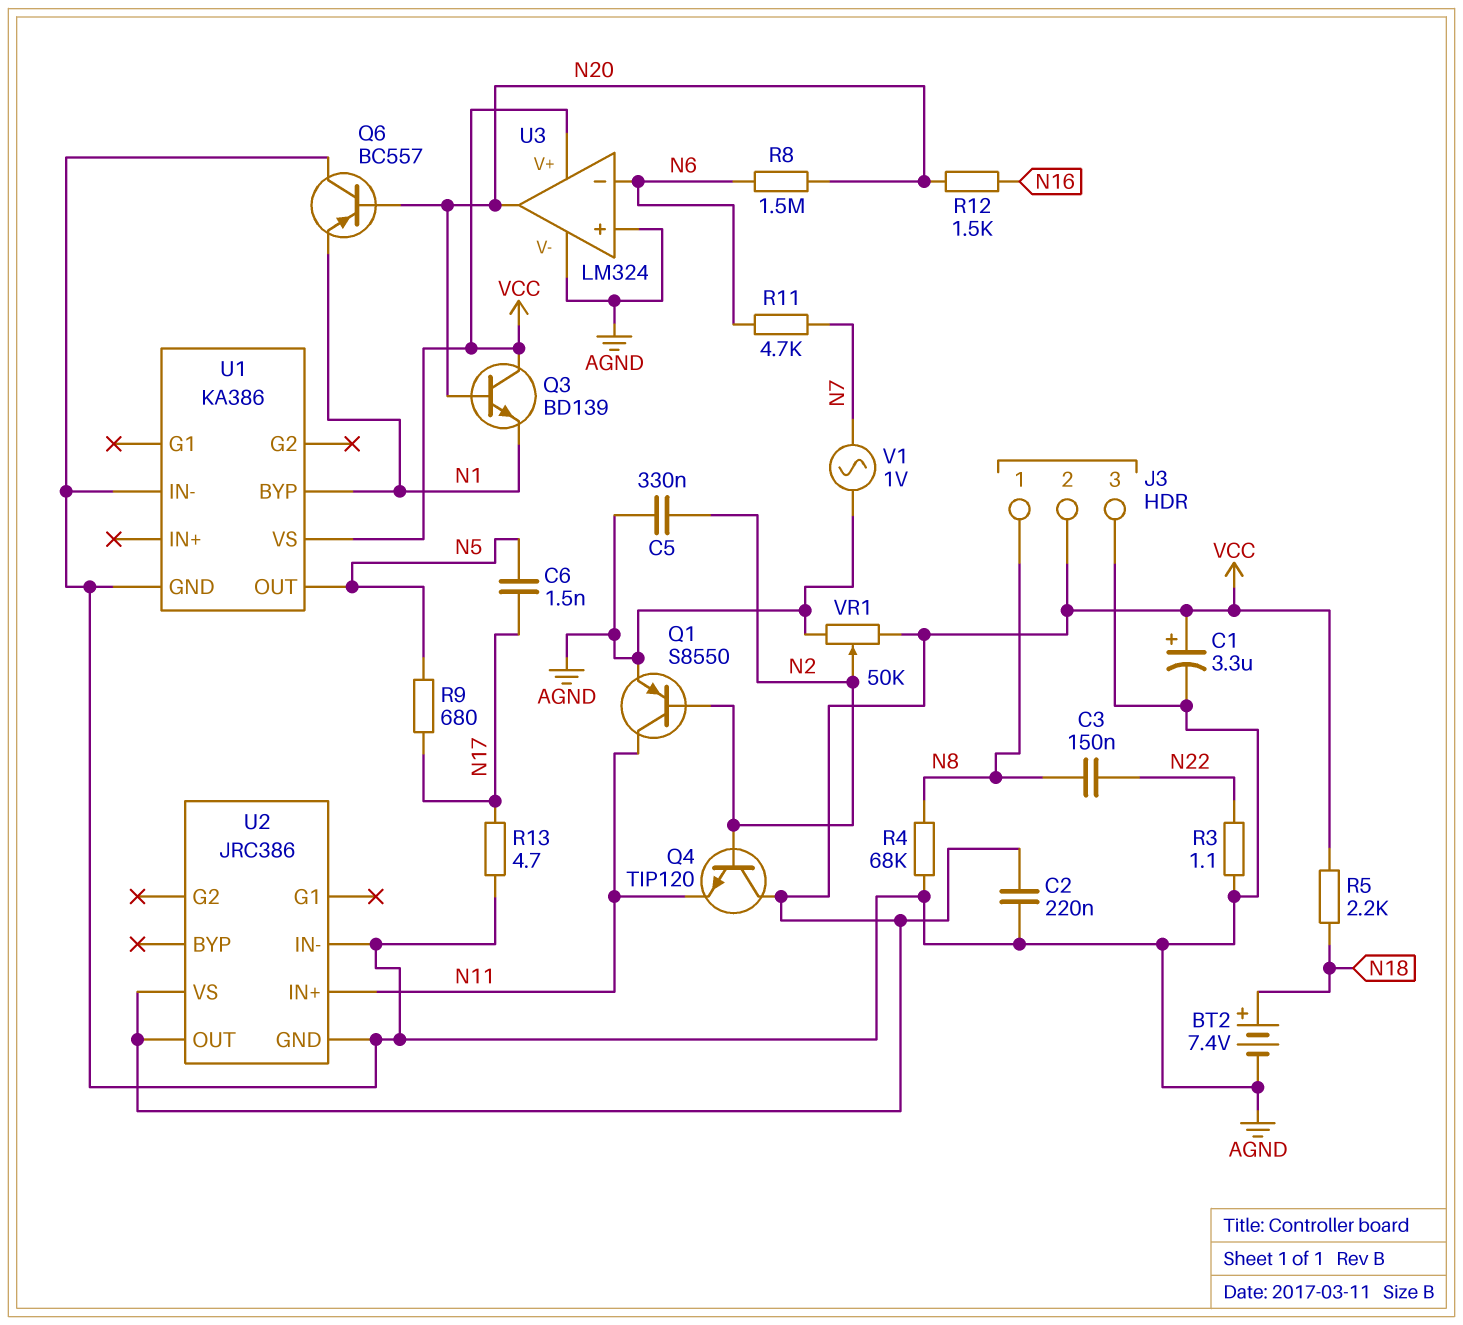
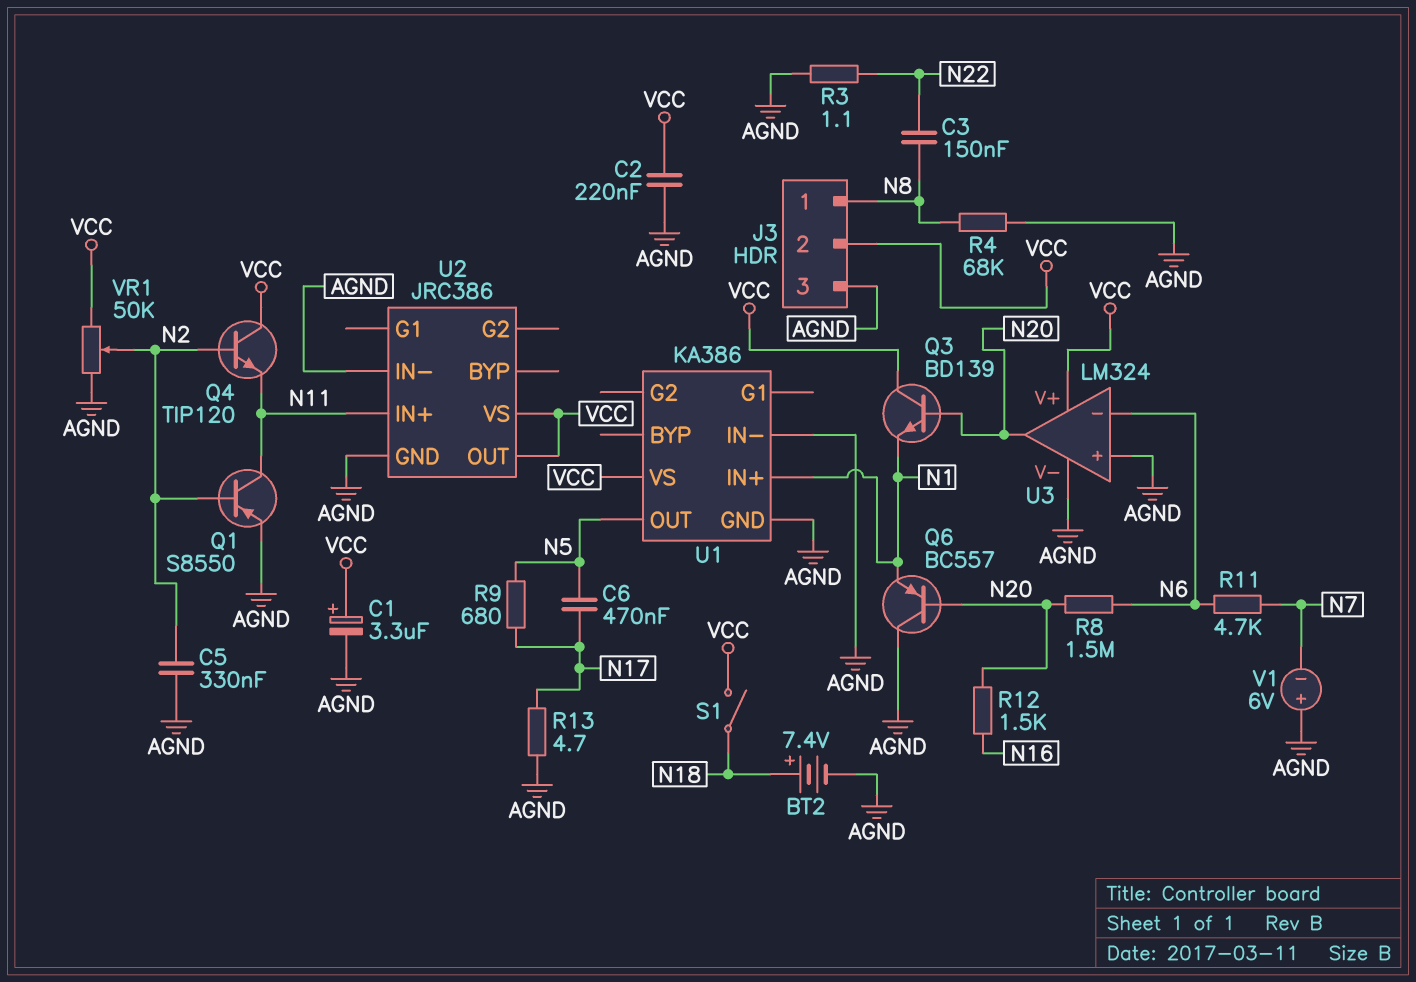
C6: 1.5nF (N5, N17) -> 470nF (N5, N17)
R5: 2.2k (N18, VCC) -> none
S1: none -> switch (N18, VCC)
U1 pin BYP: N1 -> none
U1 pin IN+: none -> N1
V1: AC 1V (AGND, N7) -> 6V (plus AGND, minus N7)

